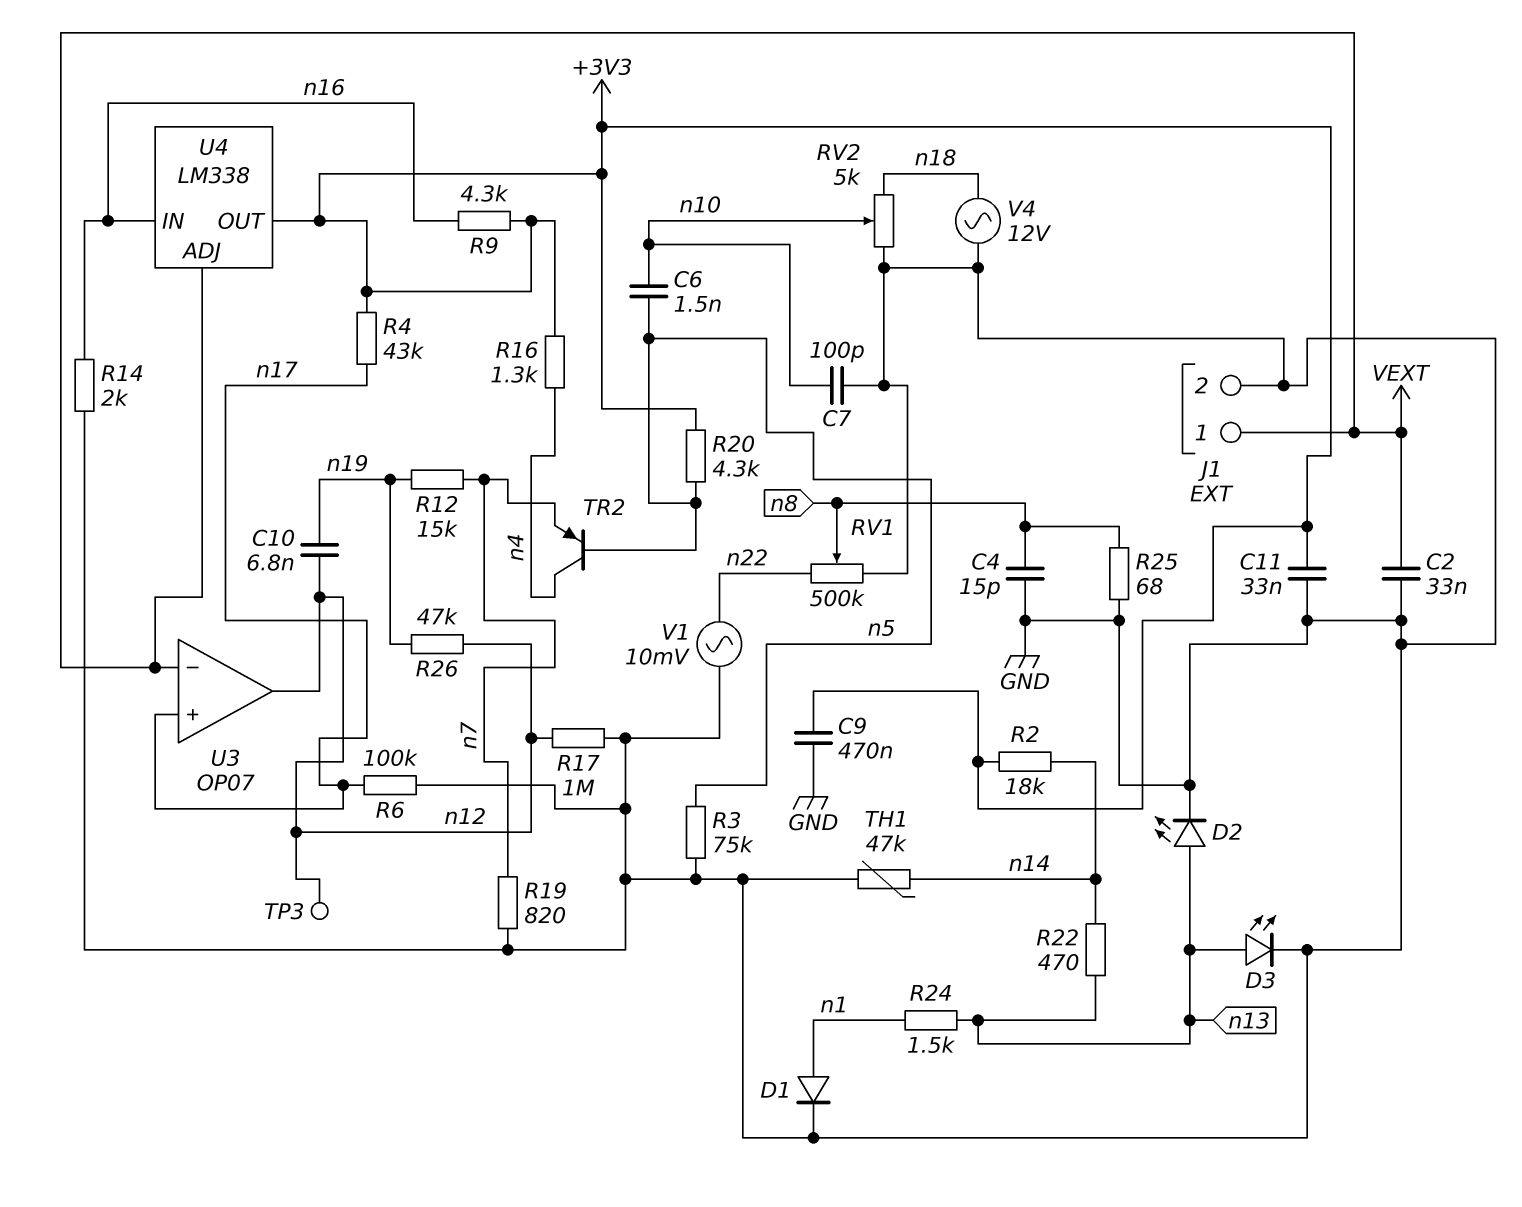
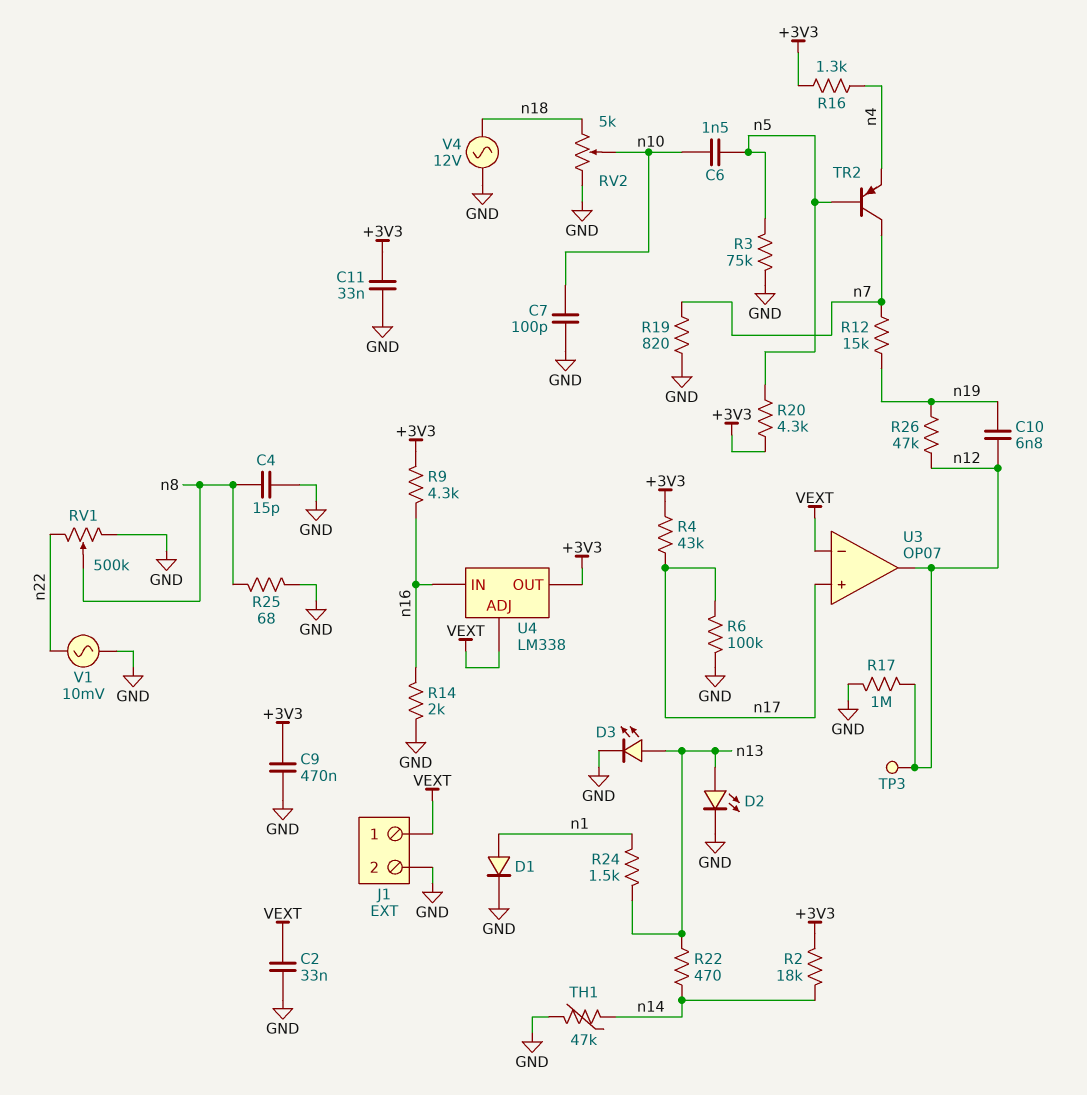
TR2: PNP (B n5, C n4, E n7) -> PNP (B n5, C n7, E n4)

